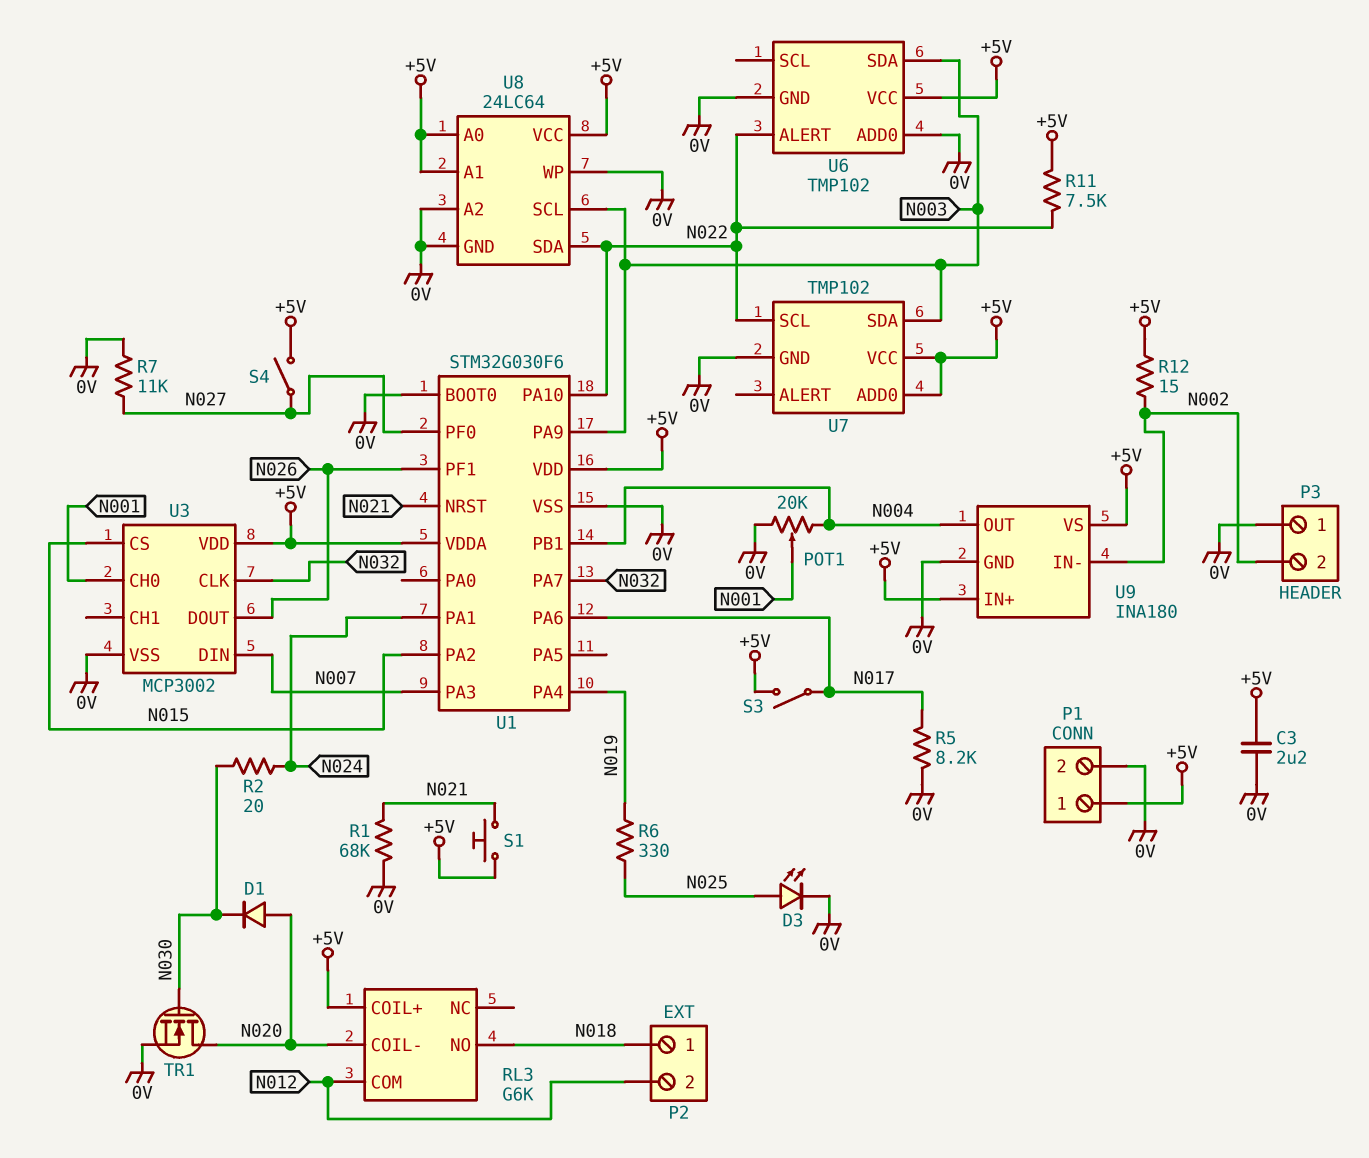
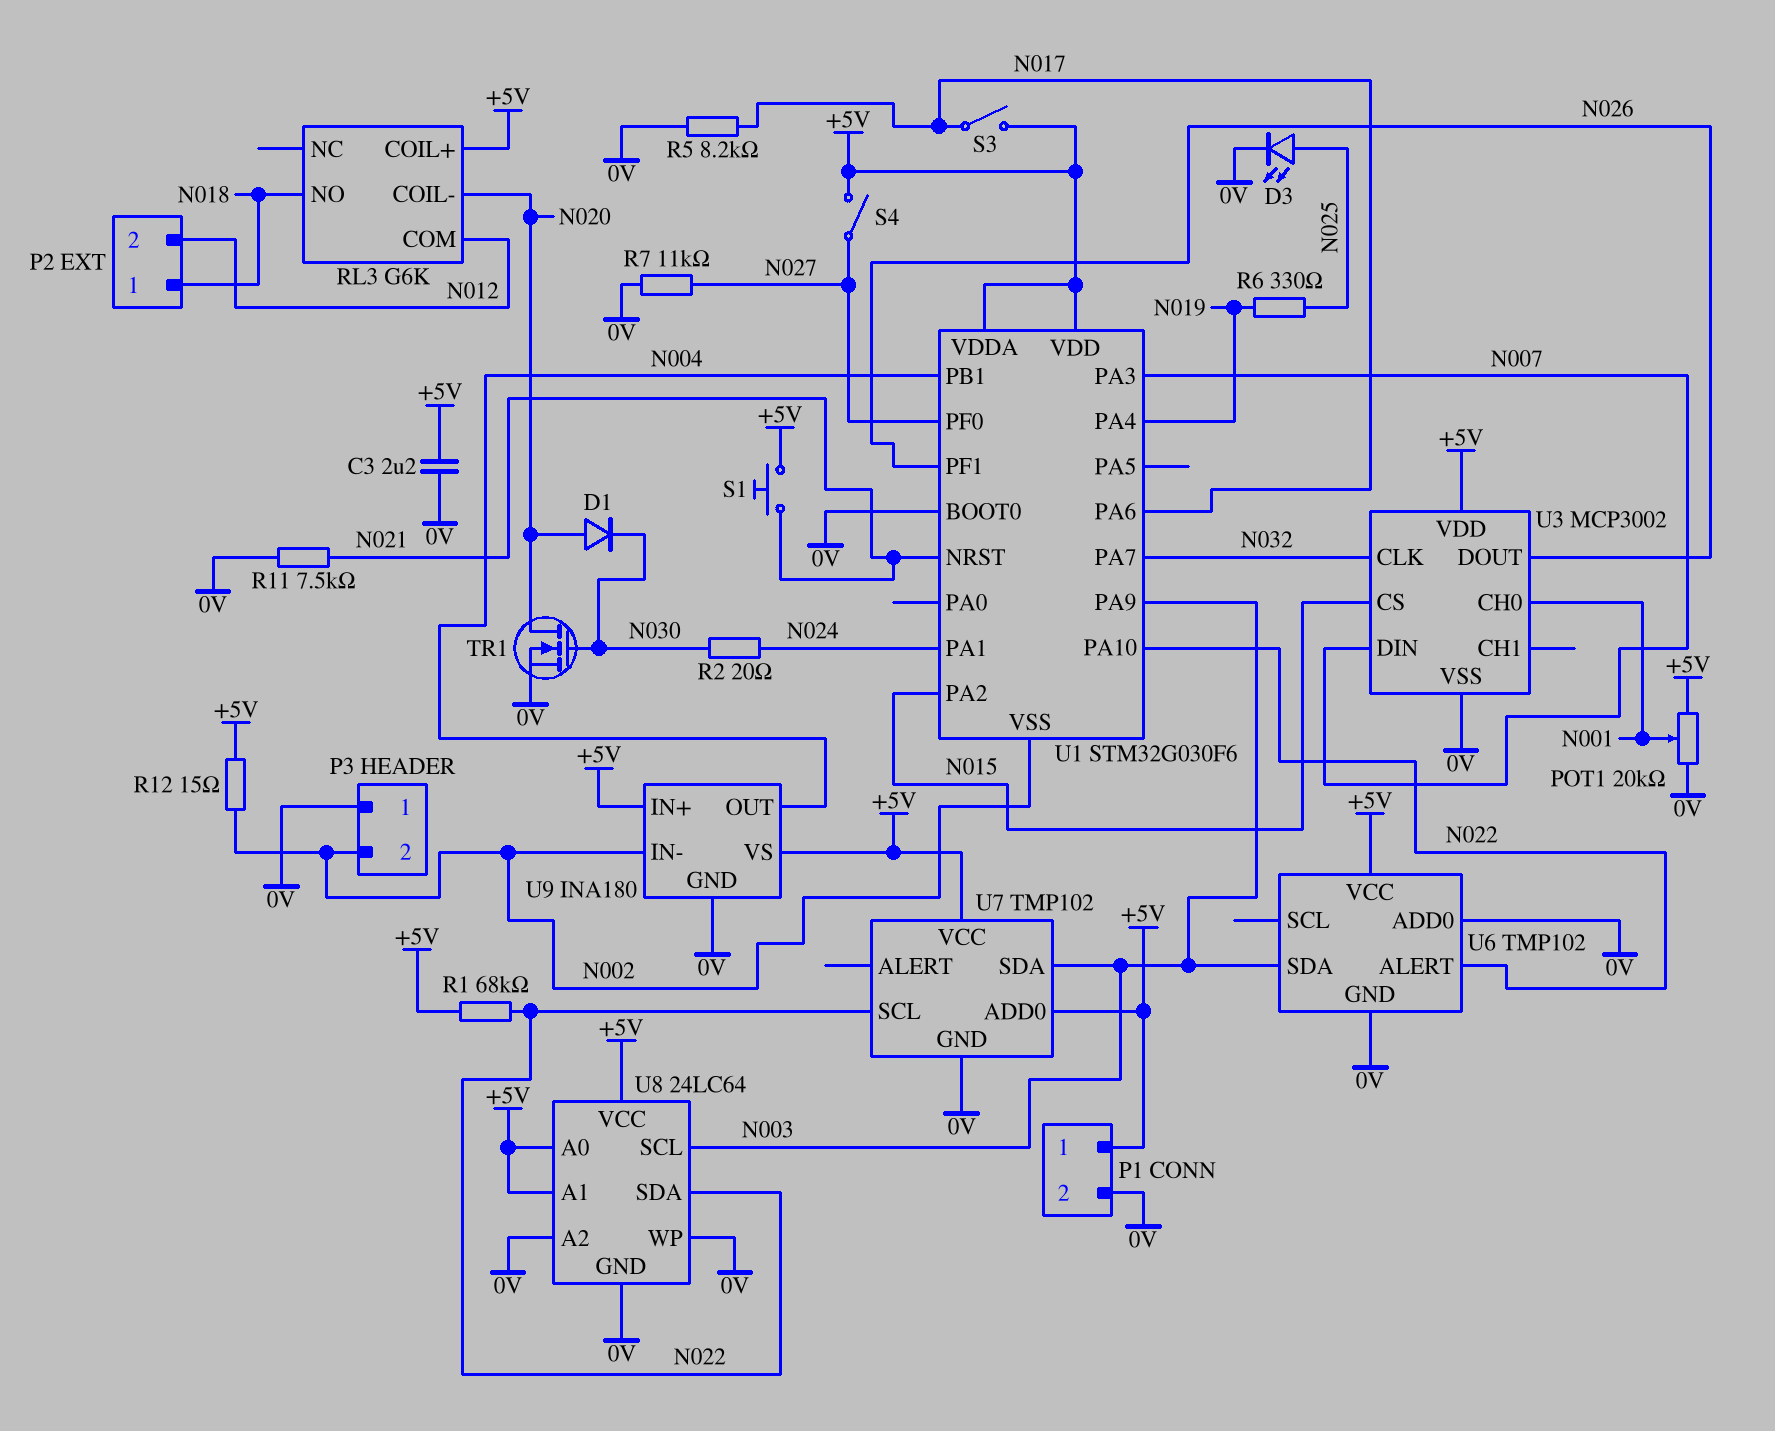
POT1: 20k (0V, N004, wiper N001) -> 20k (+5V, 0V, wiper N001)
R1: 68k (0V, N021) -> 68k (+5V, N022)
R11: 7.5k (+5V, N022) -> 7.5k (0V, N021)
U1 pin VSS: 0V -> N002

